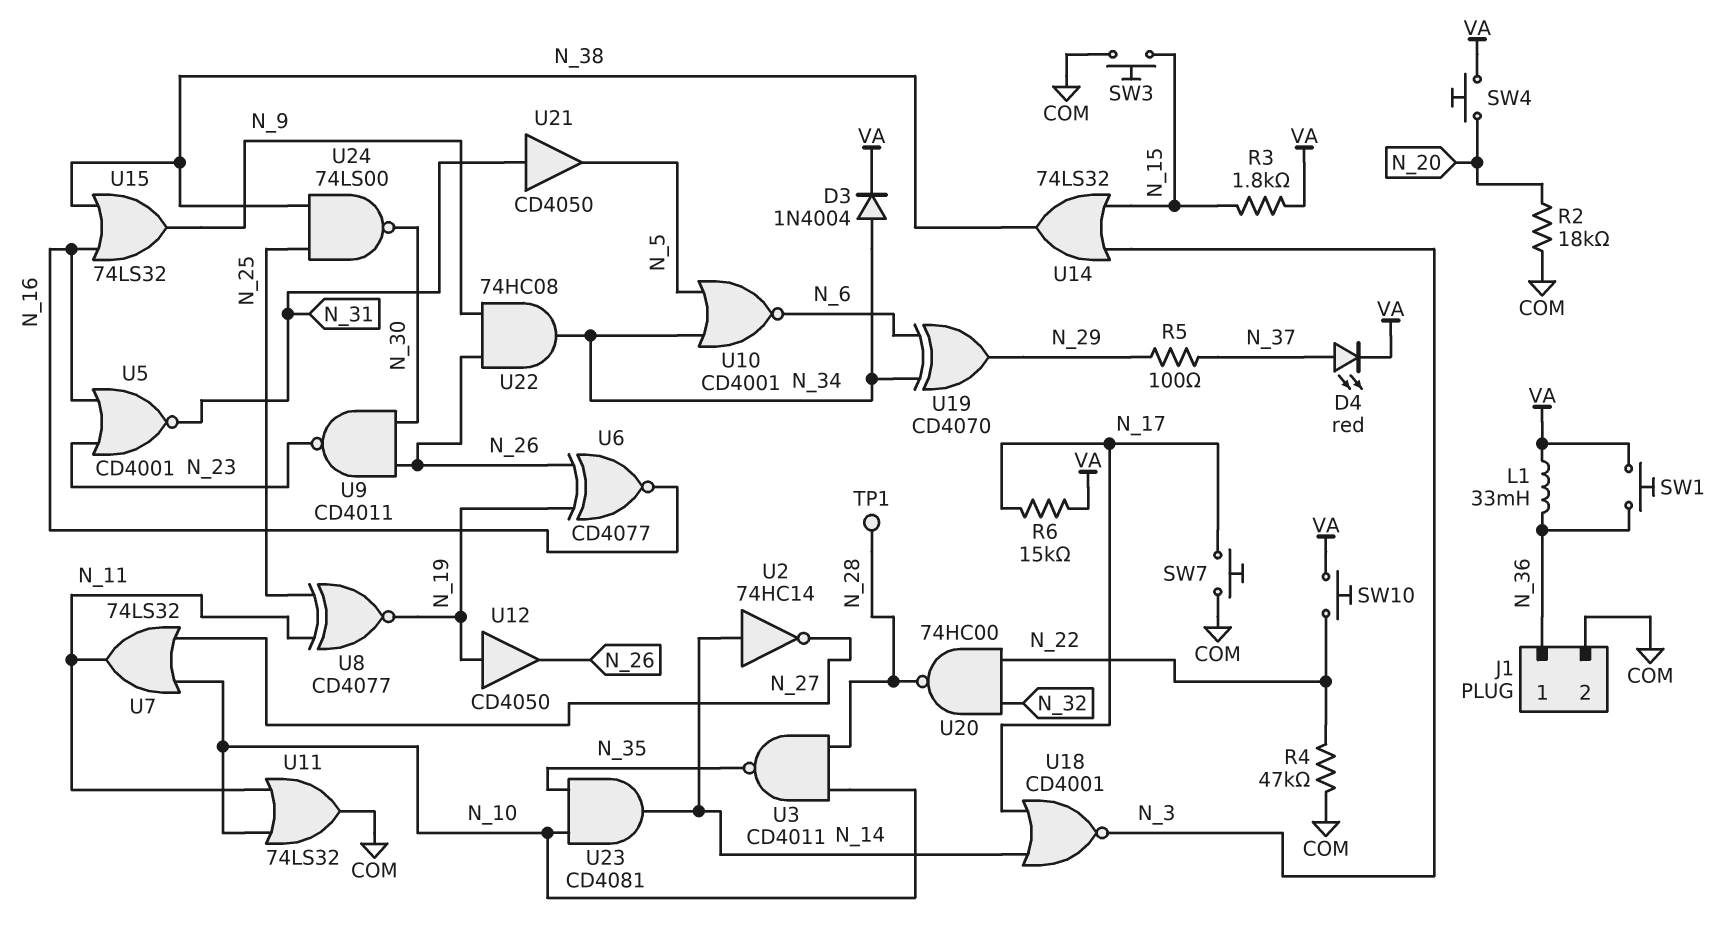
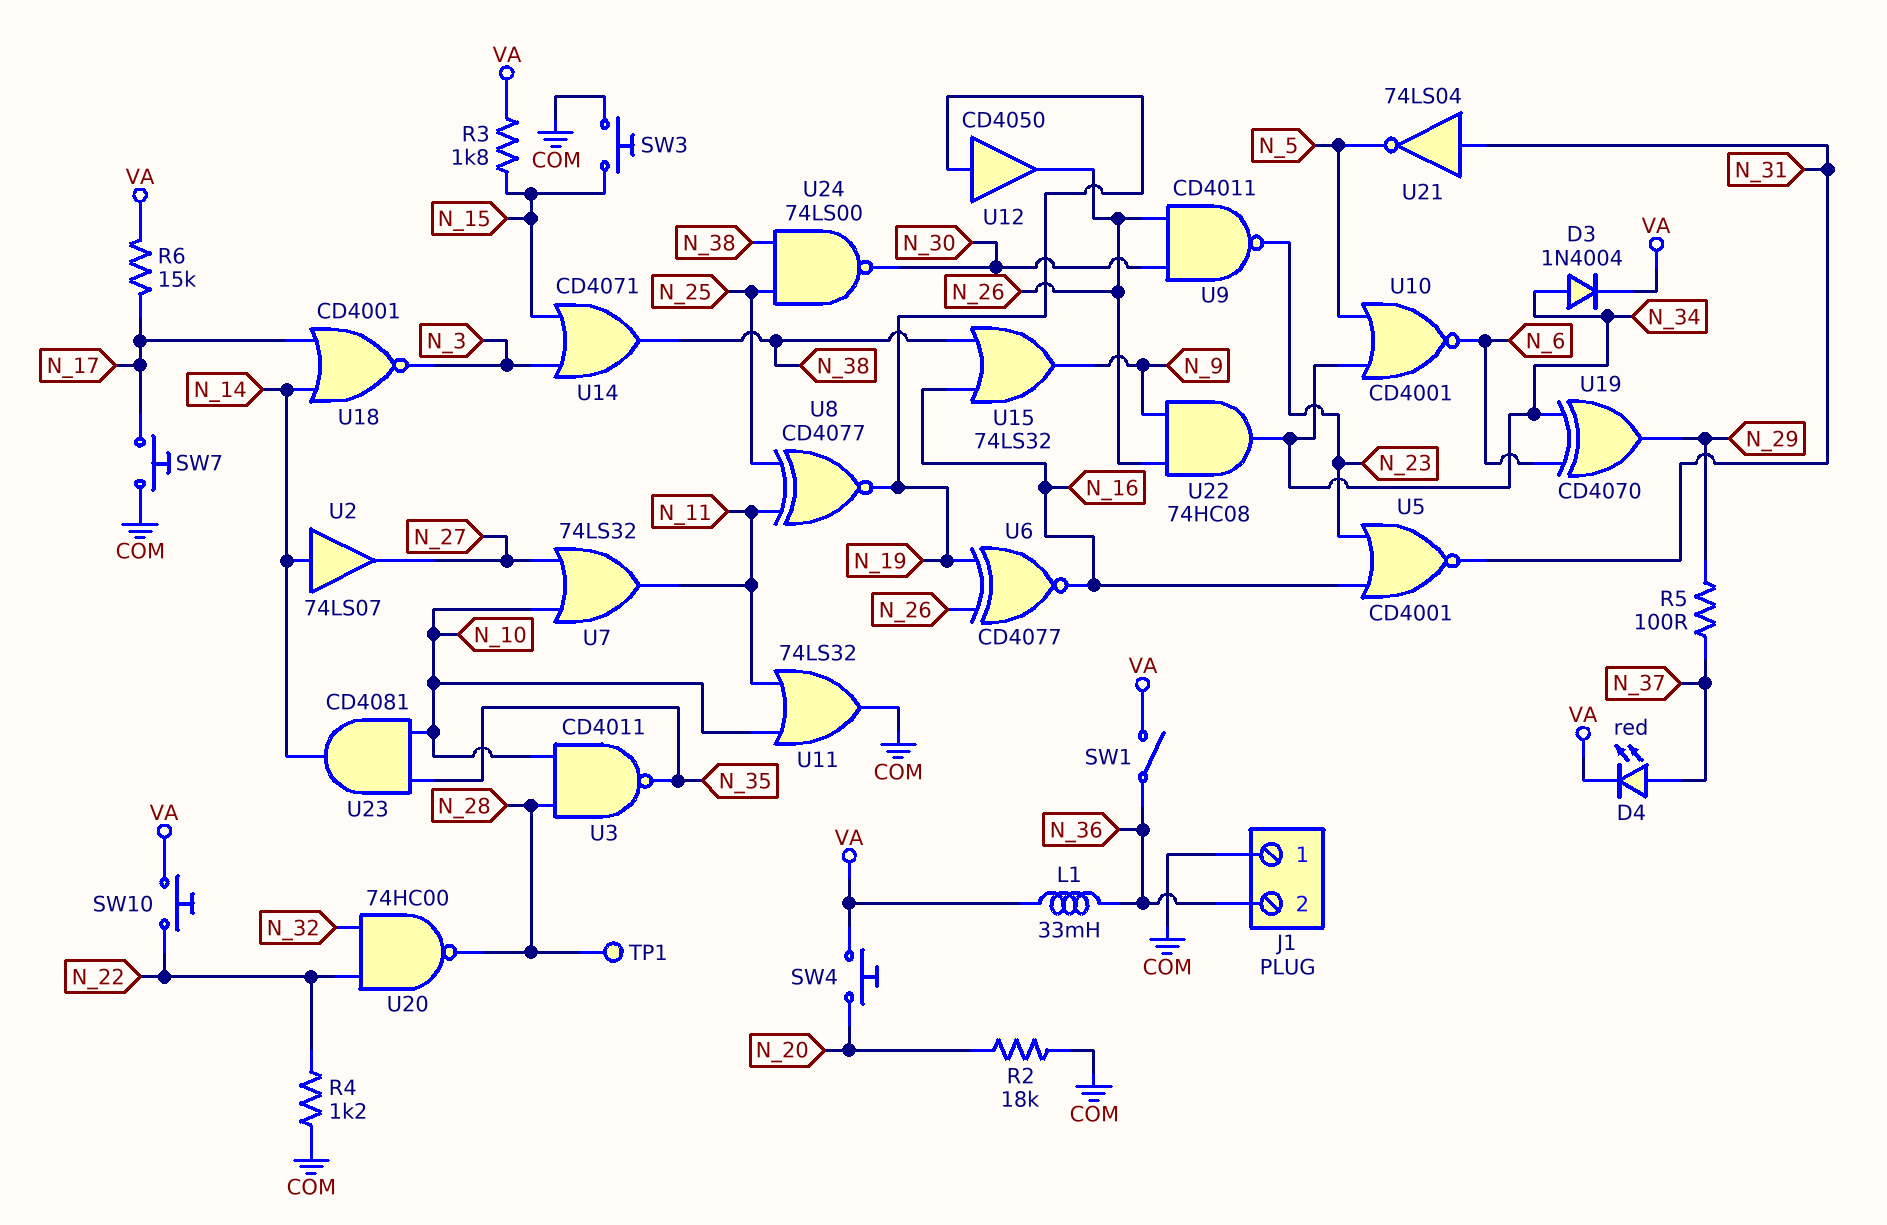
J1 pin 1: N_36 -> COM
J1 pin 2: COM -> N_36
R4: 47k (COM, N_22) -> 1.2k (COM, N_22)
SW1: button (N_36, VA) -> switch (N_36, VA)
U2: NOT 74HC14 (in N_14, out N_27) -> buffer 74LS07 (in N_14, out N_27)
U14: OR 74LS32 (in N_3, in N_15, out N_38) -> OR CD4071 (in N_3, in N_15, out N_38)
U21: buffer CD4050 (in N_31, out N_5) -> NOT 74LS04 (in N_31, out N_5)

